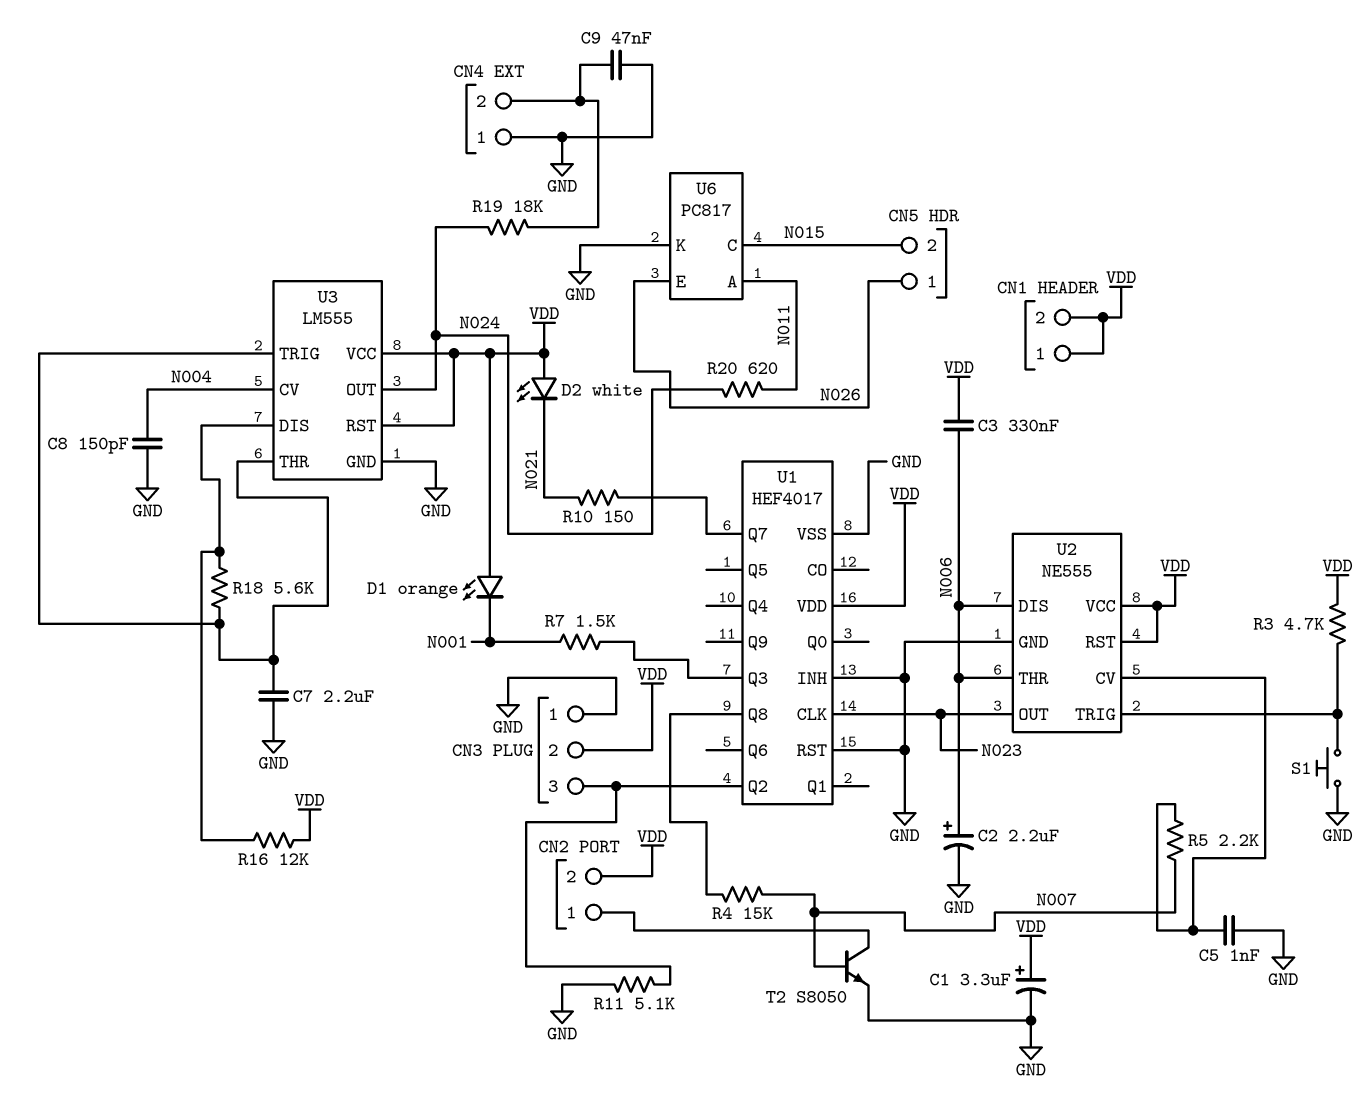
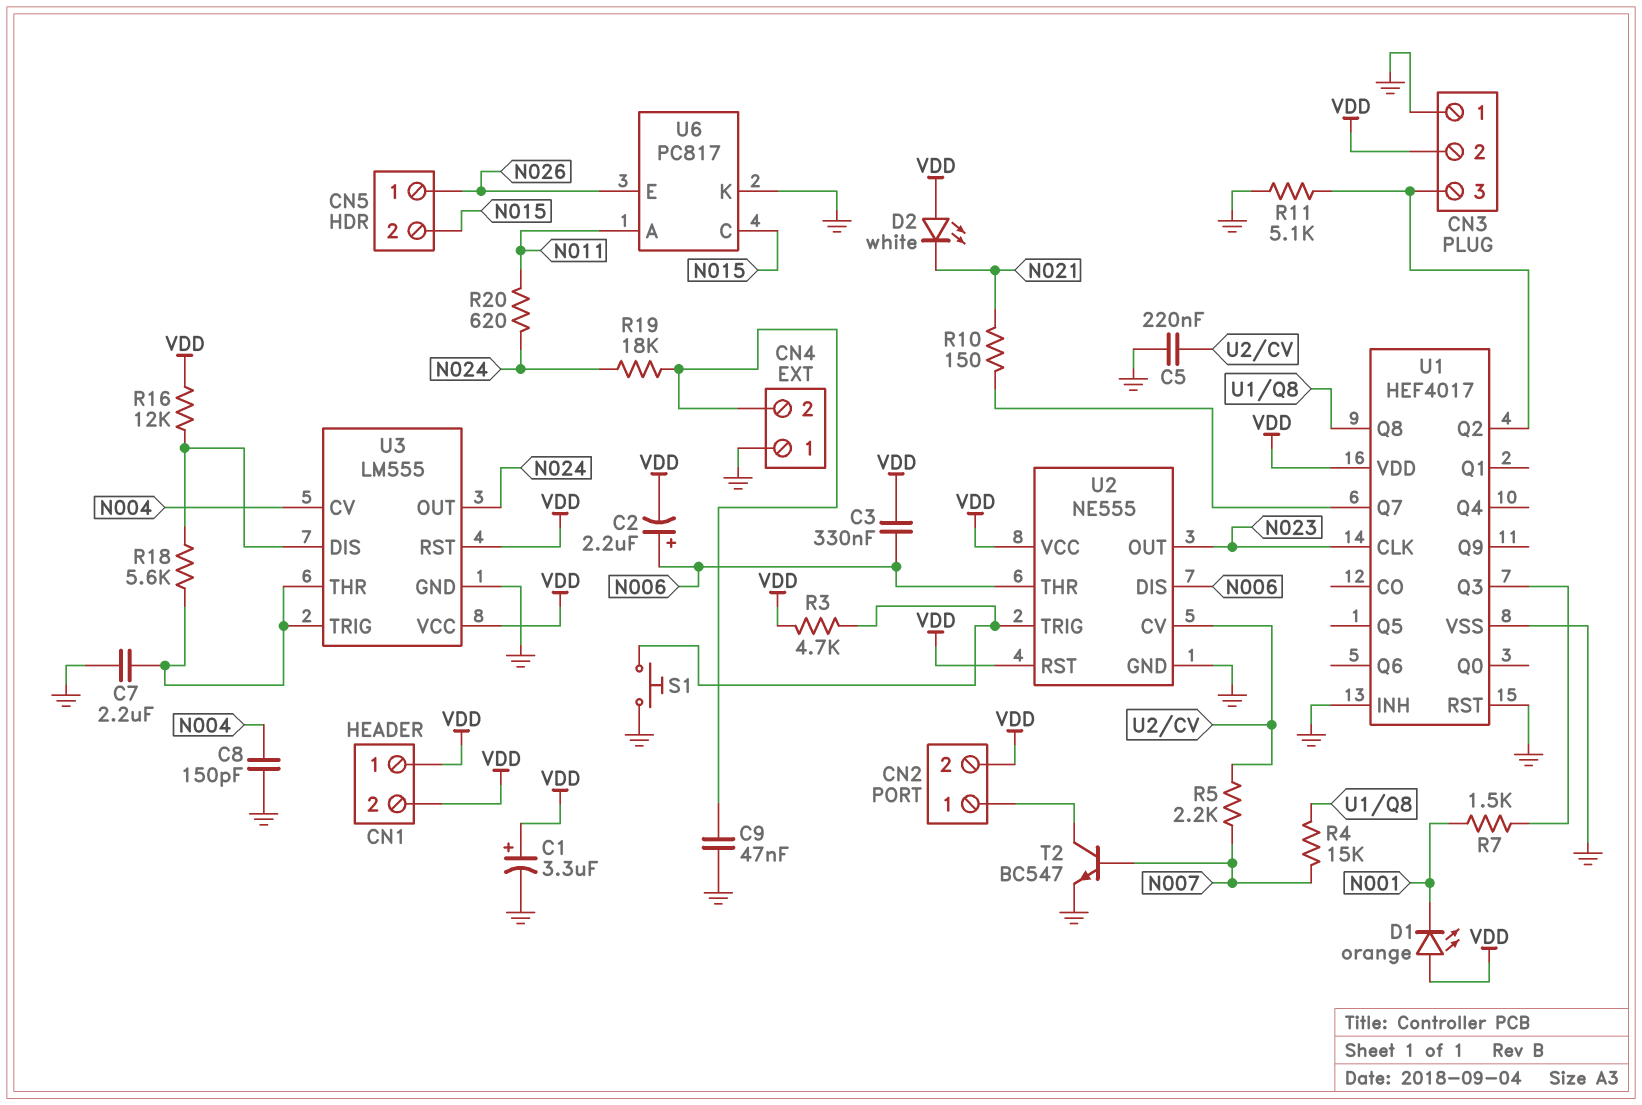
C2: 2.2uF (plus N006, minus GND) -> 2.2uF (plus N006, minus VDD)
C5: 1nF (GND, U2/CV) -> 220nF (GND, U2/CV)
T2: NPN S8050 (B N007, C CN2/1, E GND) -> NPN BC547 (B N007, C CN2/1, E GND)

